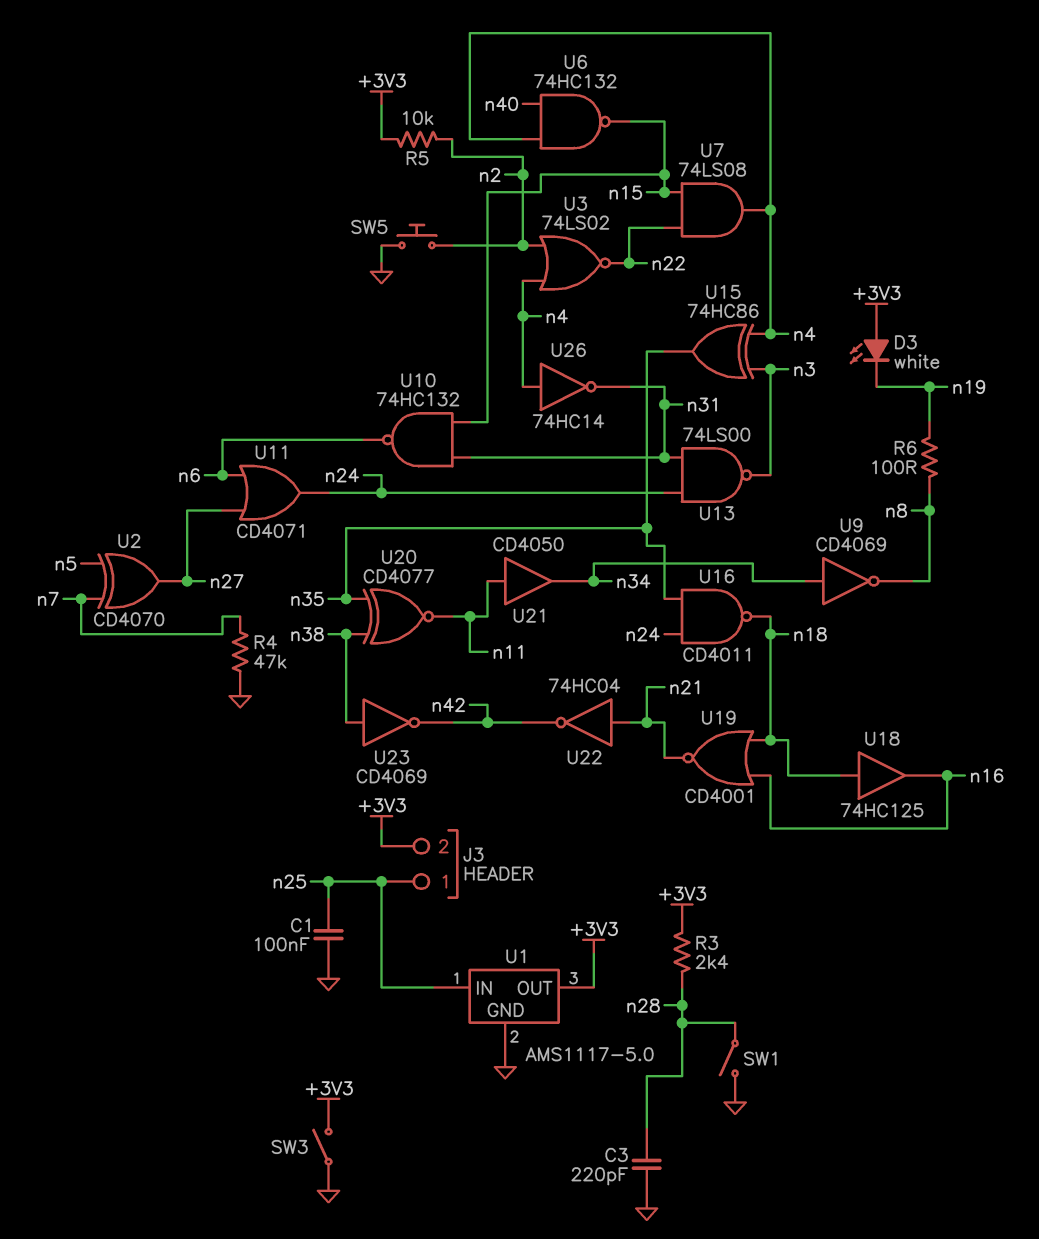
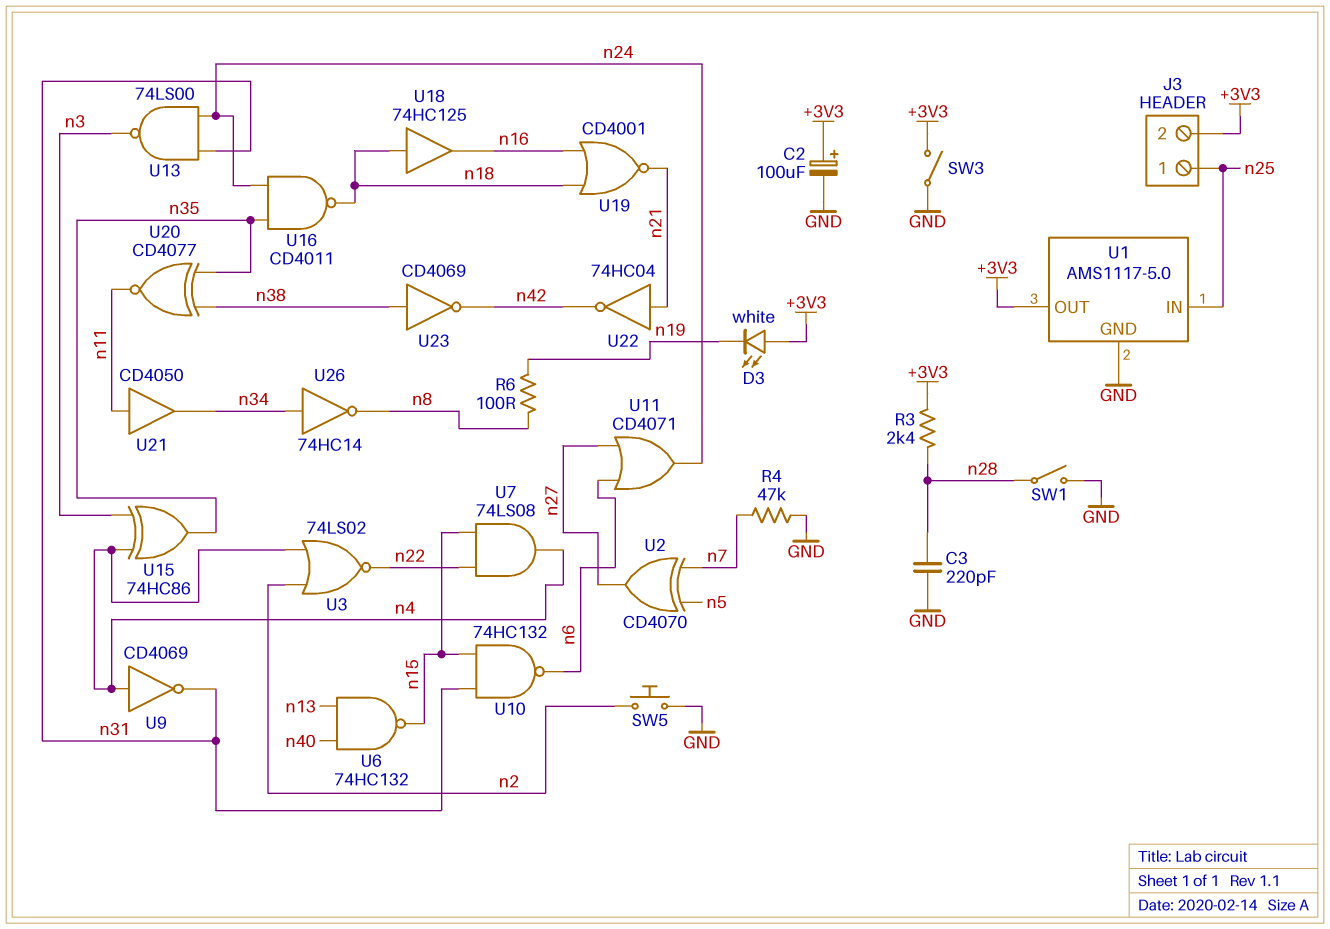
C1: 100nF (GND, n25) -> none
C2: none -> 100uF (plus +3V3, minus GND)
R5: 10k (+3V3, n2) -> none
U6: NAND 74HC132 (in n4, in n40, out n15) -> NAND 74HC132 (in n13, in n40, out n15)
U9: NOT CD4069 (in n34, out n8) -> NOT CD4069 (in n4, out n31)
U26: NOT 74HC14 (in n4, out n31) -> NOT 74HC14 (in n34, out n8)

